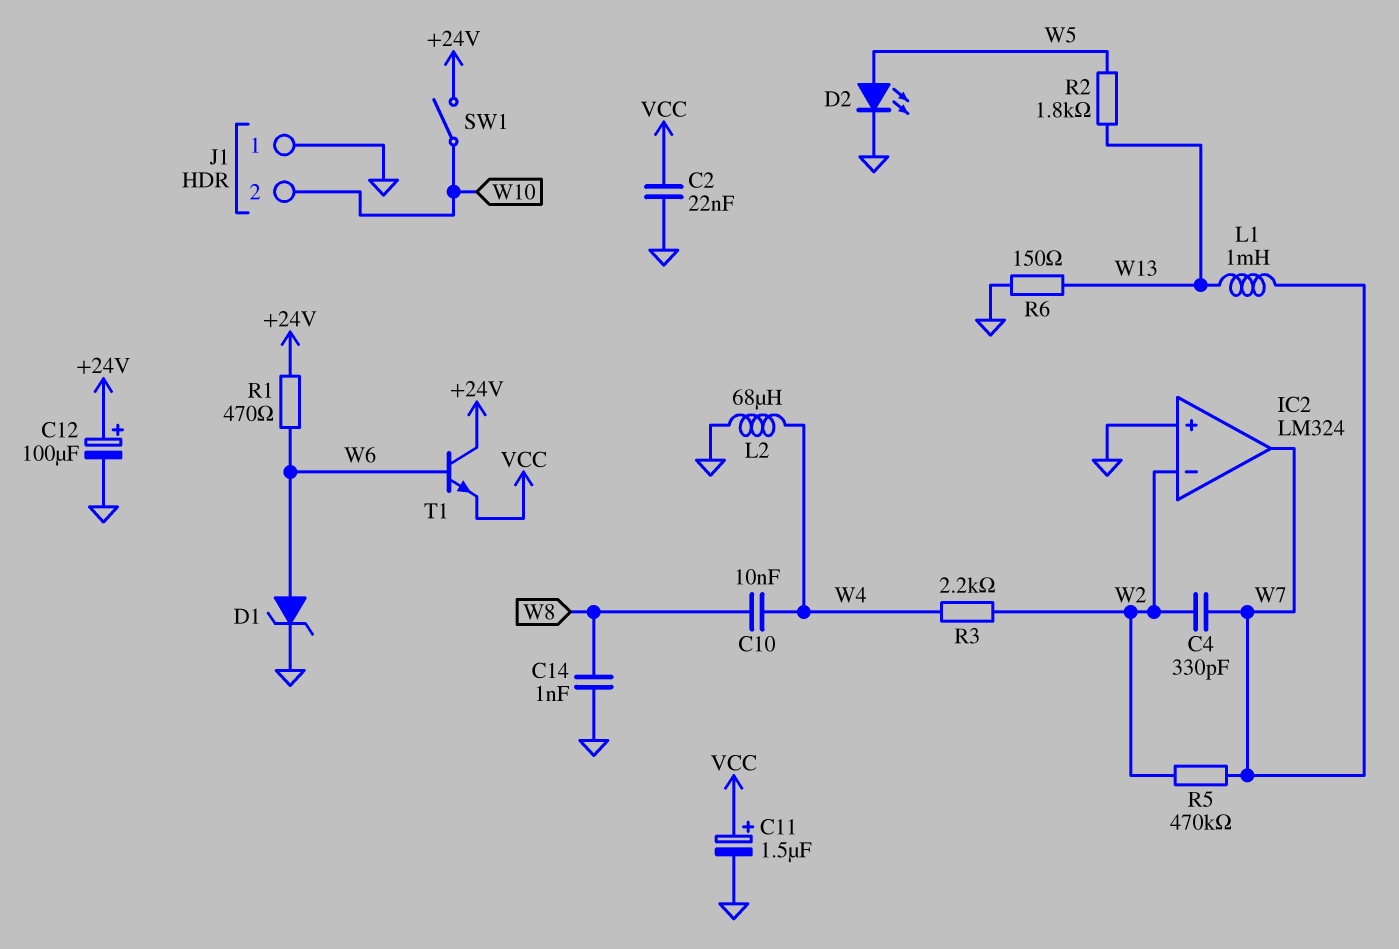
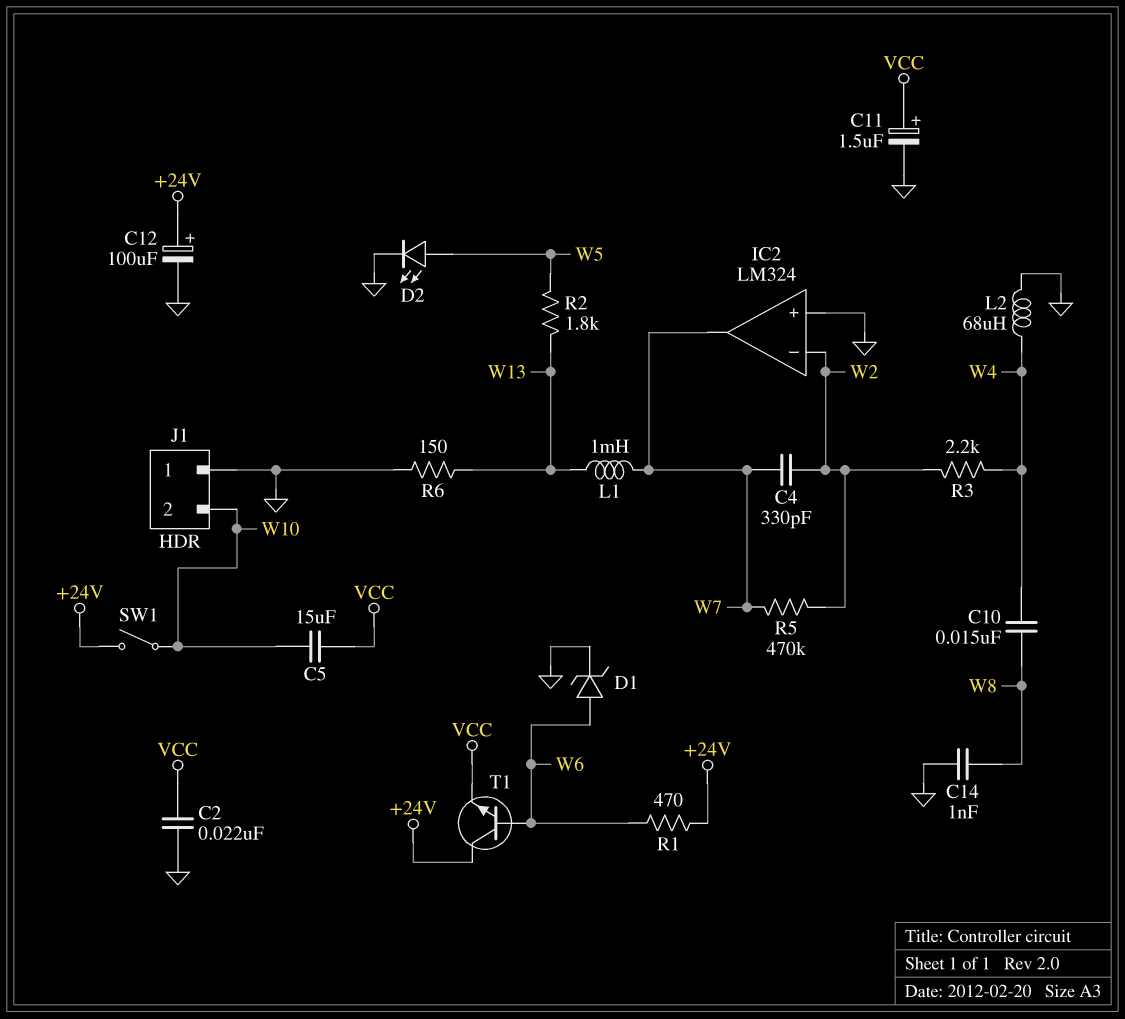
C5: none -> 15uF (VCC, W10)
C10: 10nF (W4, W8) -> 15nF (W4, W8)

